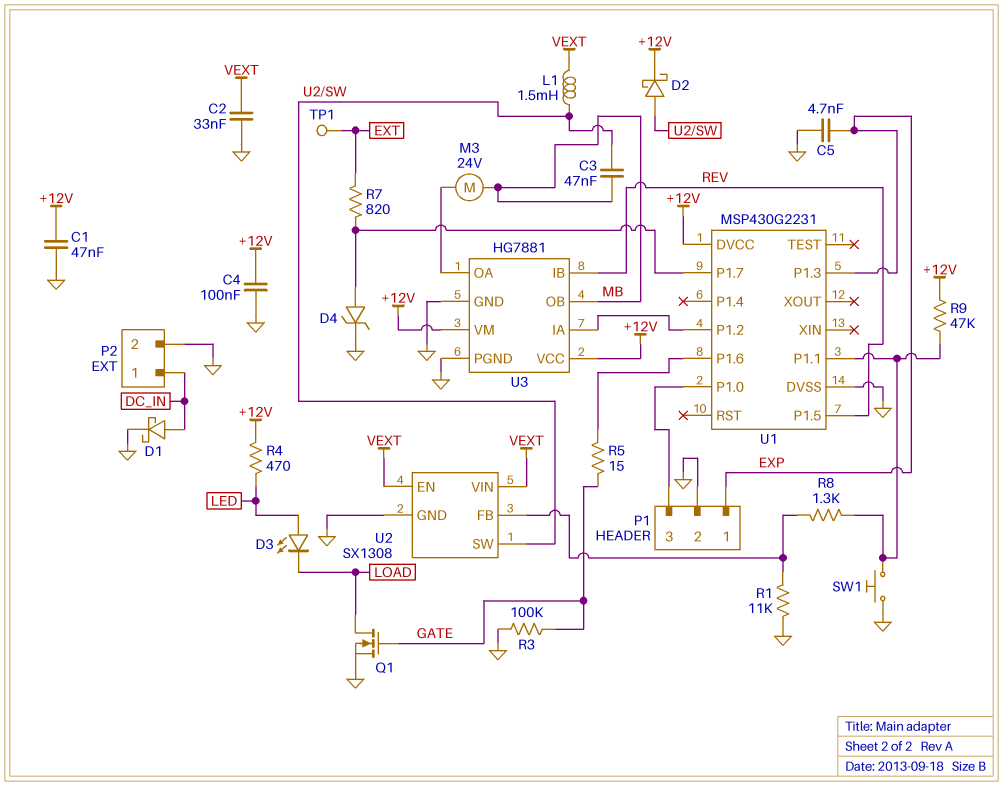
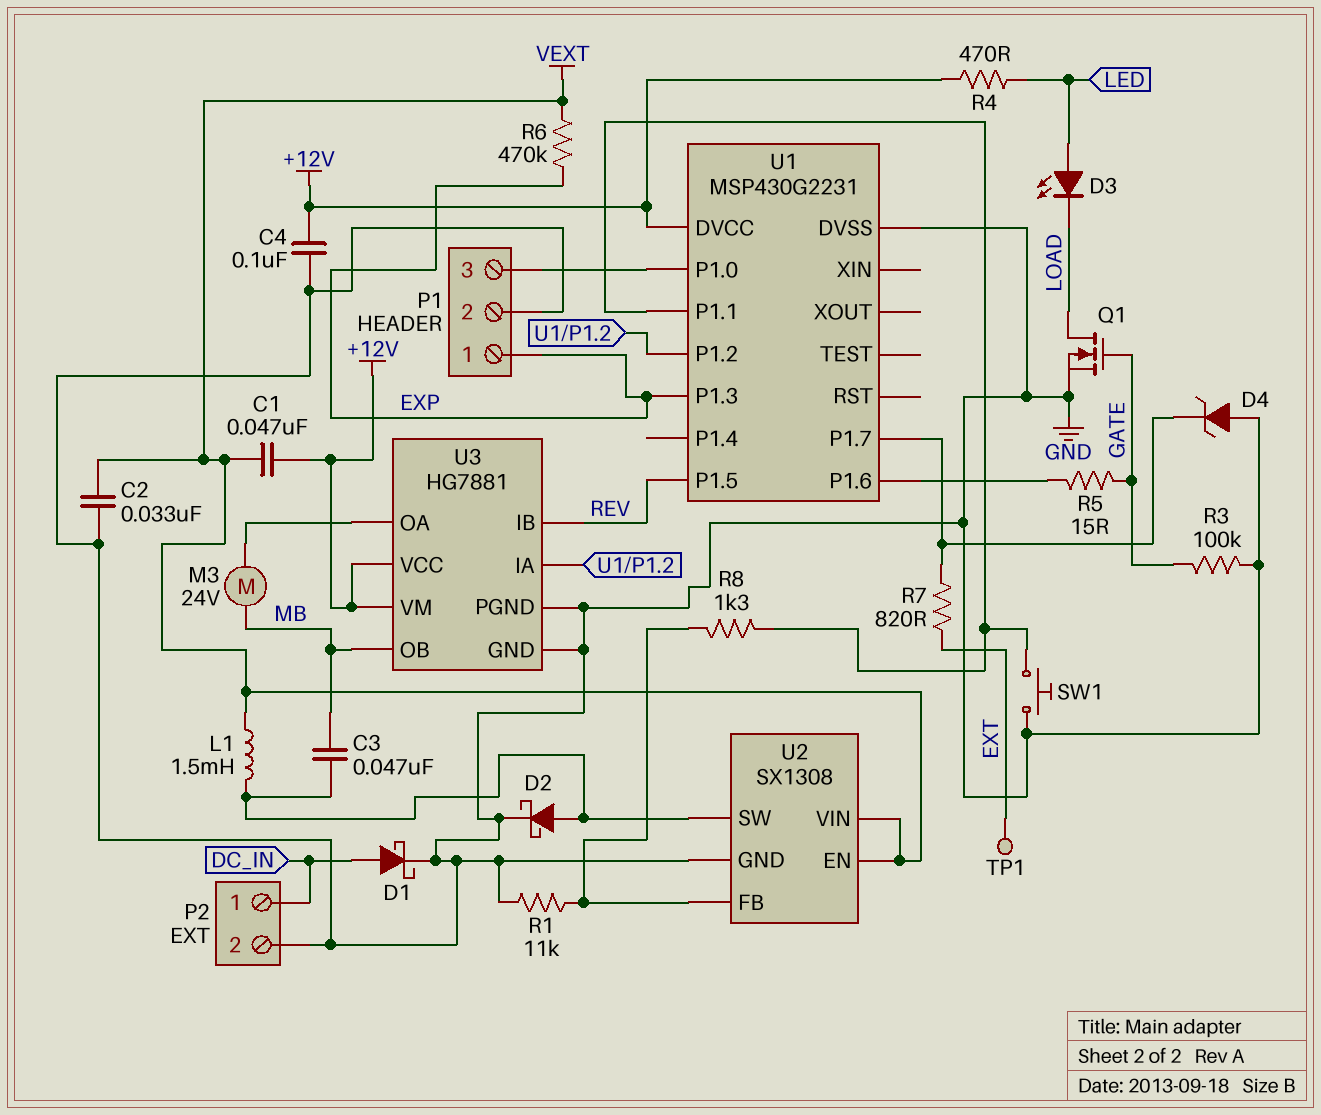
C1: 47nF (+12V, GND) -> 47nF (+12V, VEXT)
C5: 4.7nF (EXP, GND) -> none
D2: schottky (A U2/SW, K +12V) -> schottky (A U2/SW, K GND)
D4: zener (A U1/P1.7, K GND) -> zener (A GND, K U1/P1.7)
R6: none -> 470k (EXP, VEXT)
R9: 47k (+12V, U1/P1.1) -> none

